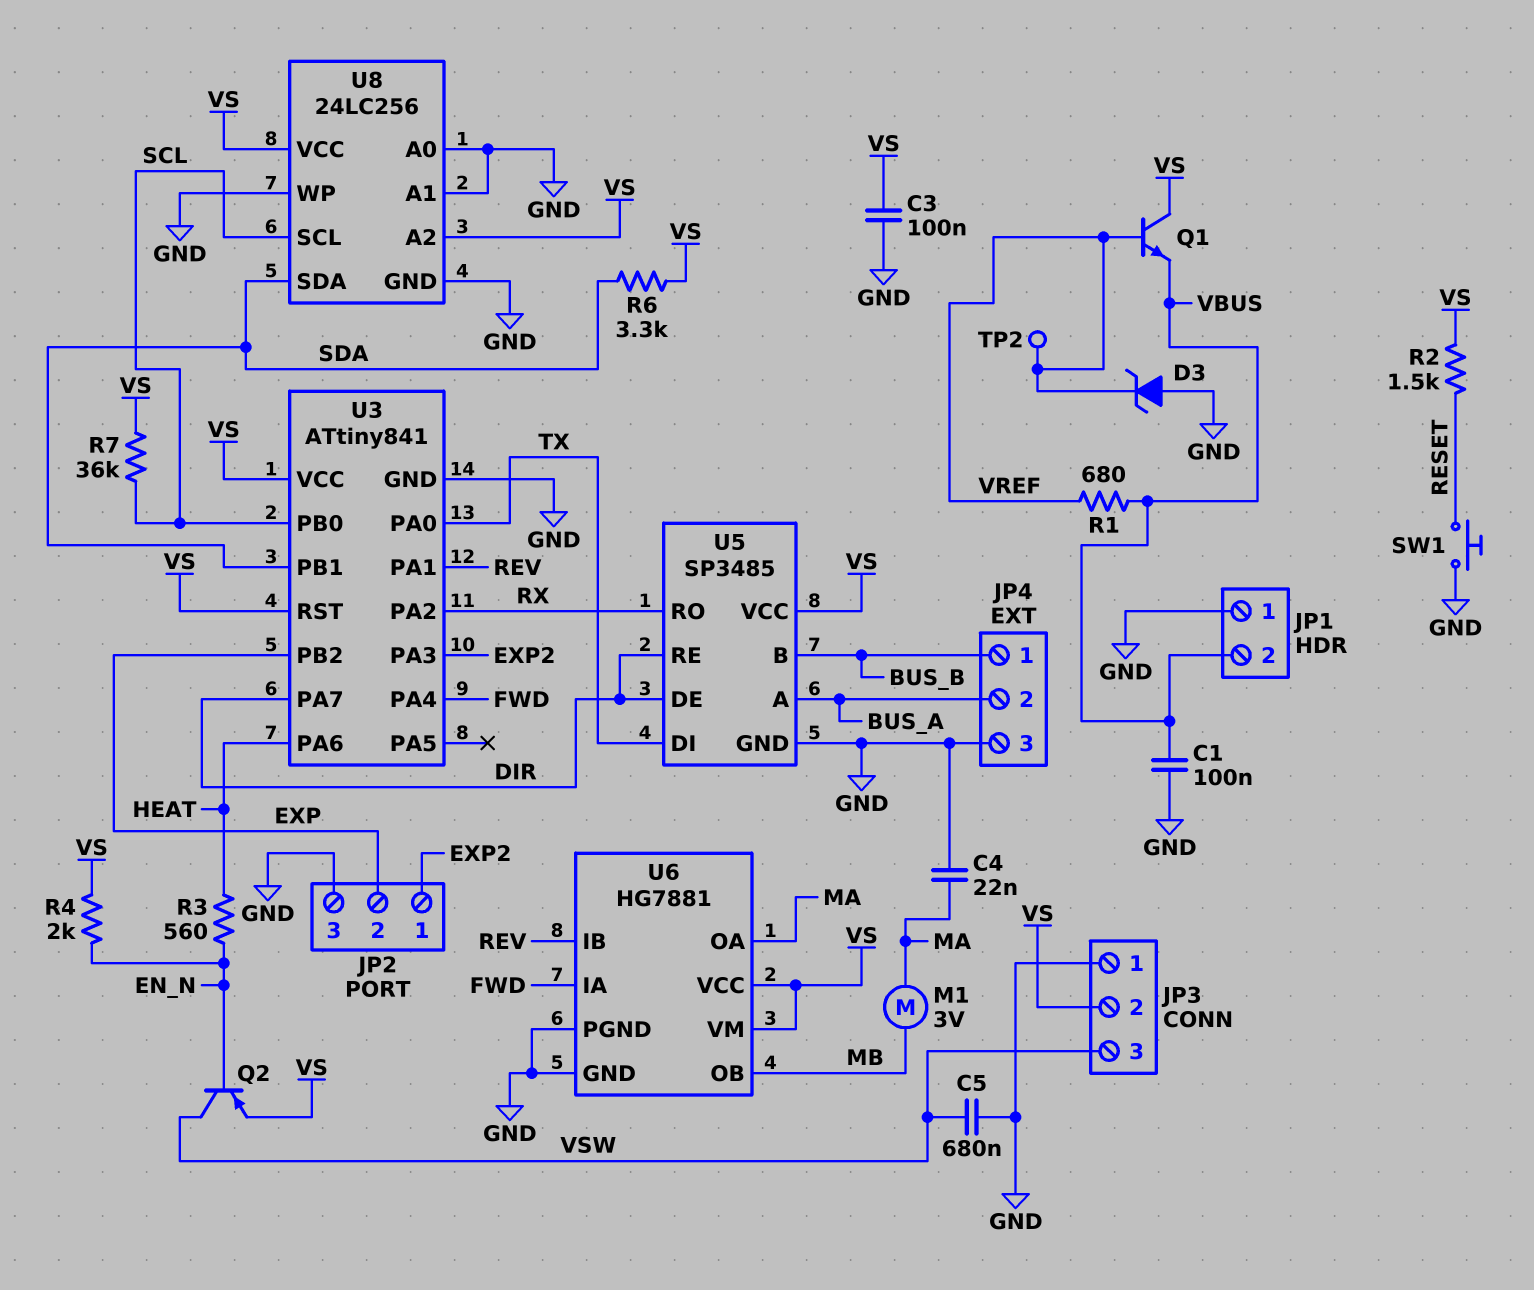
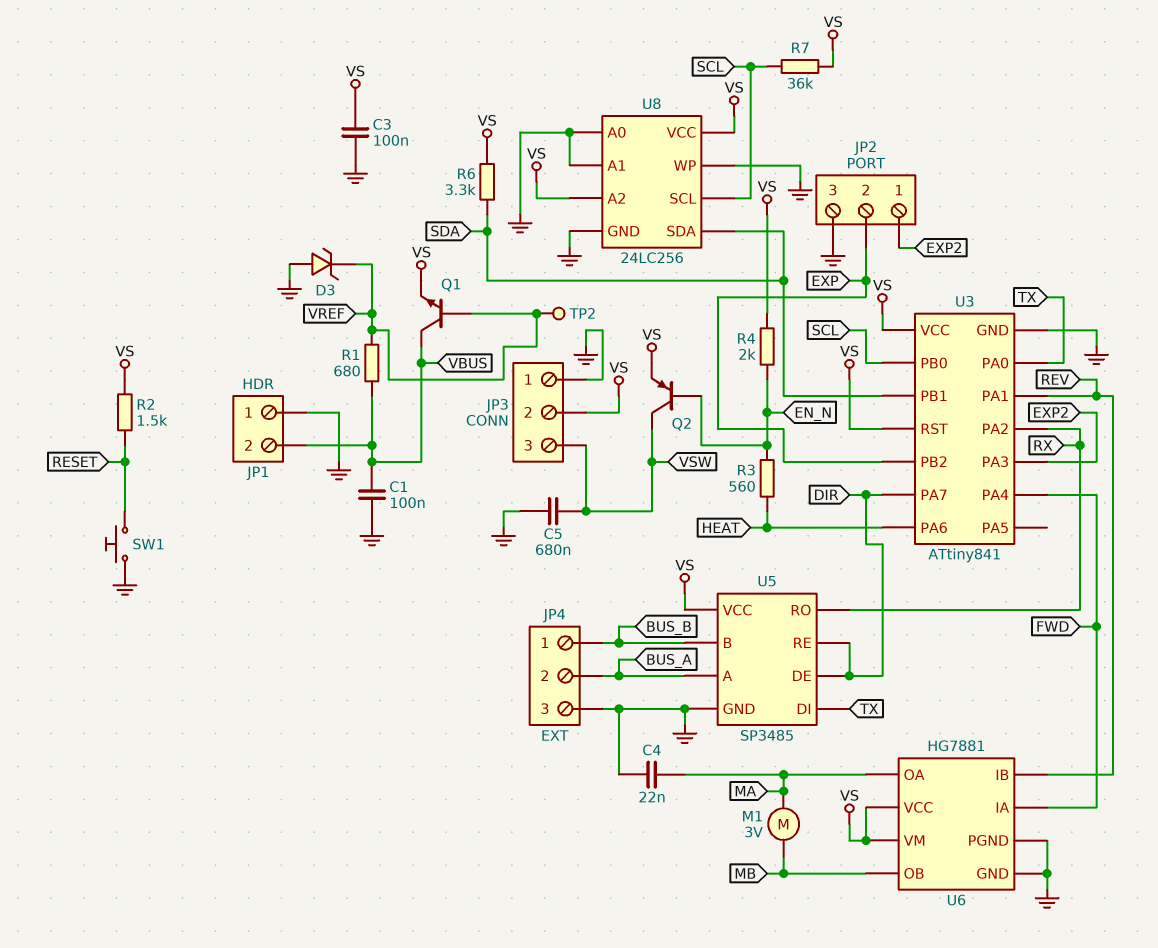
Q1: NPN (B VREF, C VS, E VBUS) -> NPN (B VREF, C VBUS, E VS)

